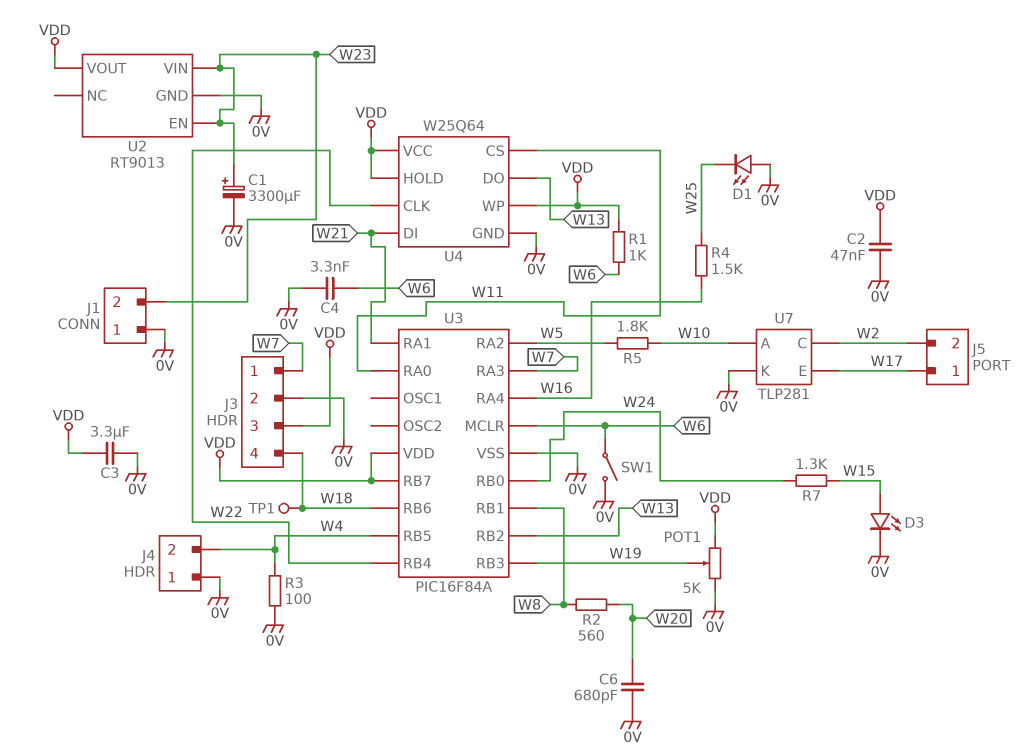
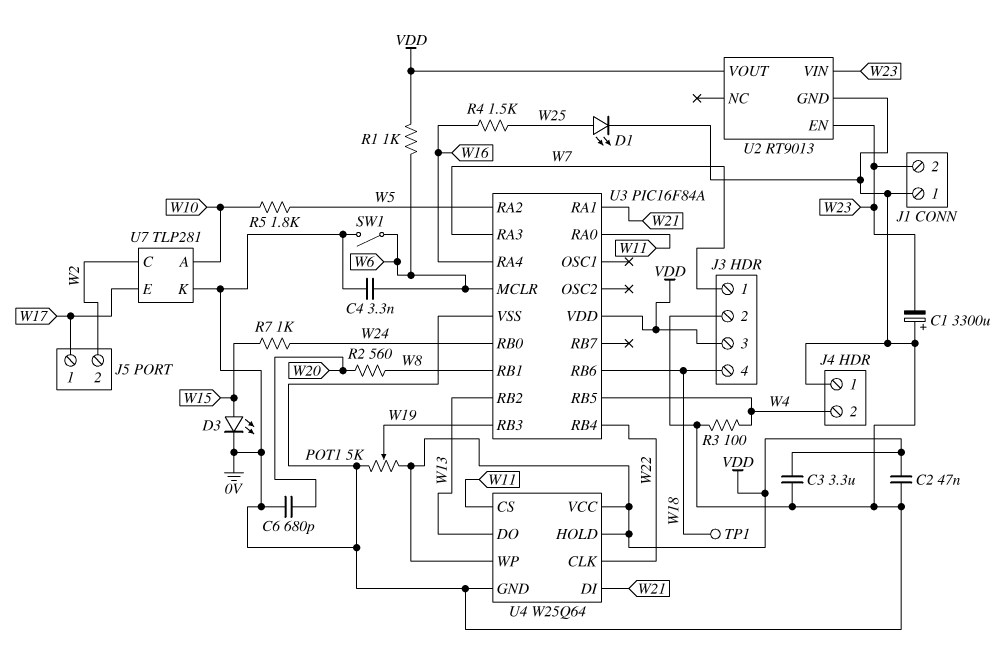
C1: 3300uF (plus W23, minus 0V) -> 3300uF (plus 0V, minus W23)
D1: LED (A 0V, K W25) -> LED (A W25, K 0V)
R7: 1.3k (W15, W24) -> 1k (W15, W24)
U3 pin RB7: VDD -> none

